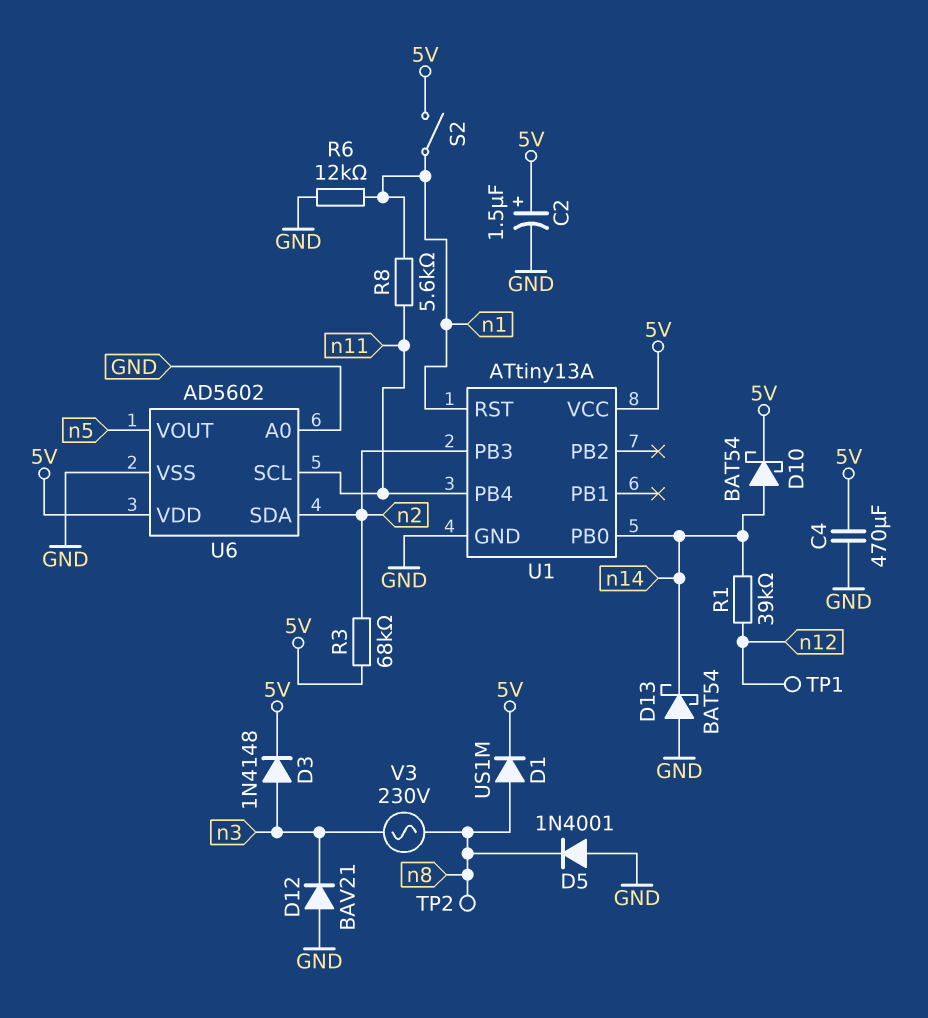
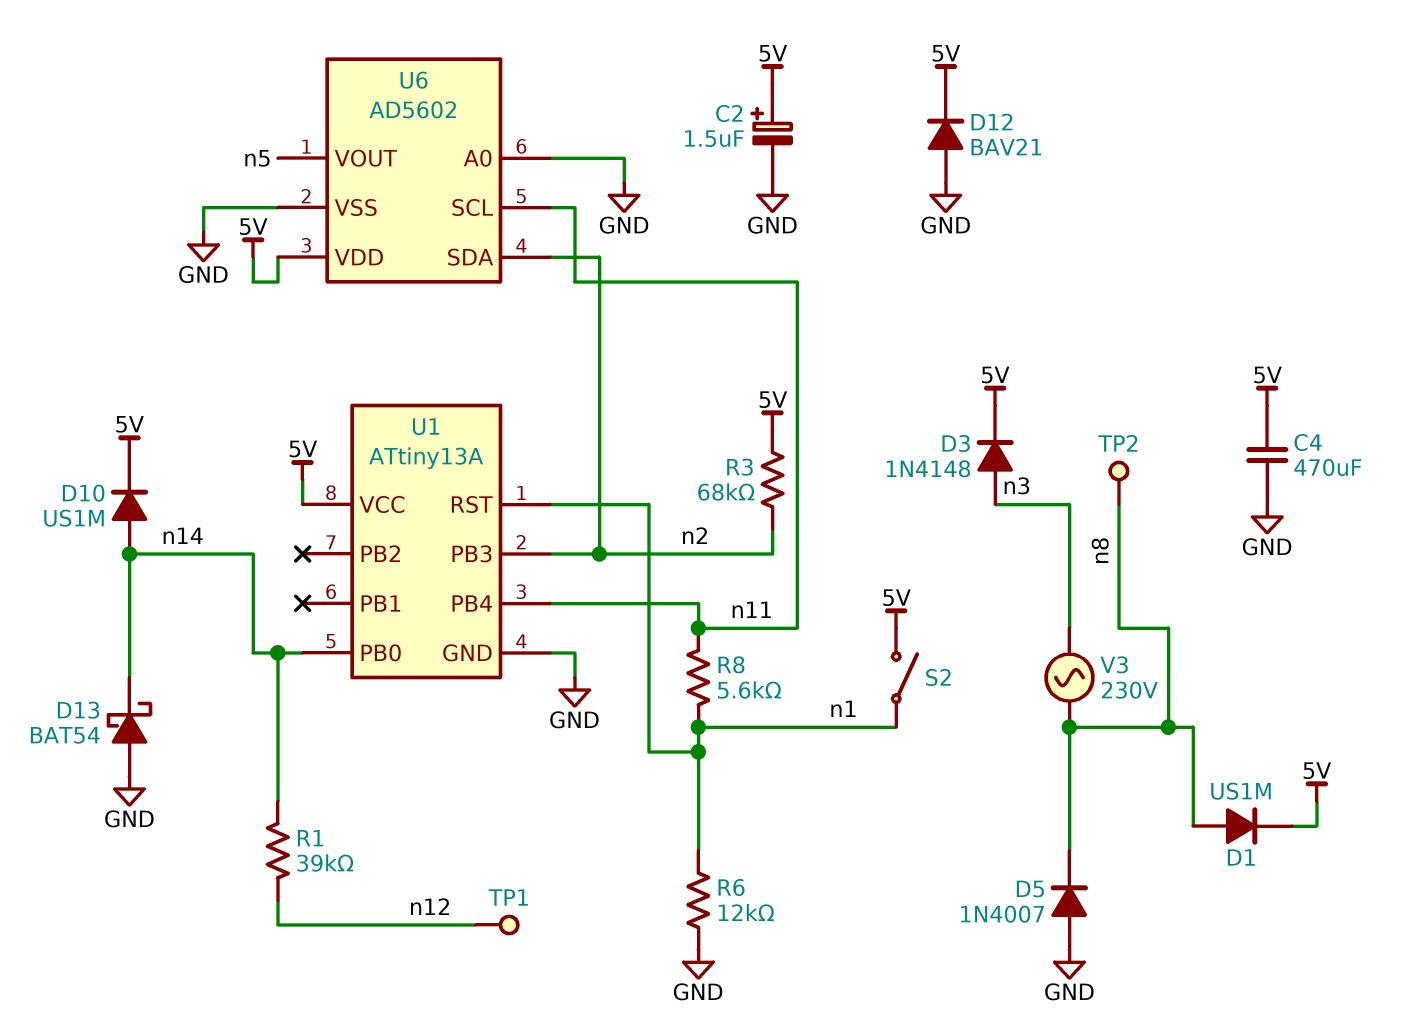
D5: diode 1N4001 (A GND, K n8) -> diode 1N4007 (A GND, K n8)
D10: schottky BAT54 (A n14, K 5V) -> diode US1M (A n14, K 5V)
D12: diode BAV21 (A GND, K n3) -> diode BAV21 (A GND, K 5V)

